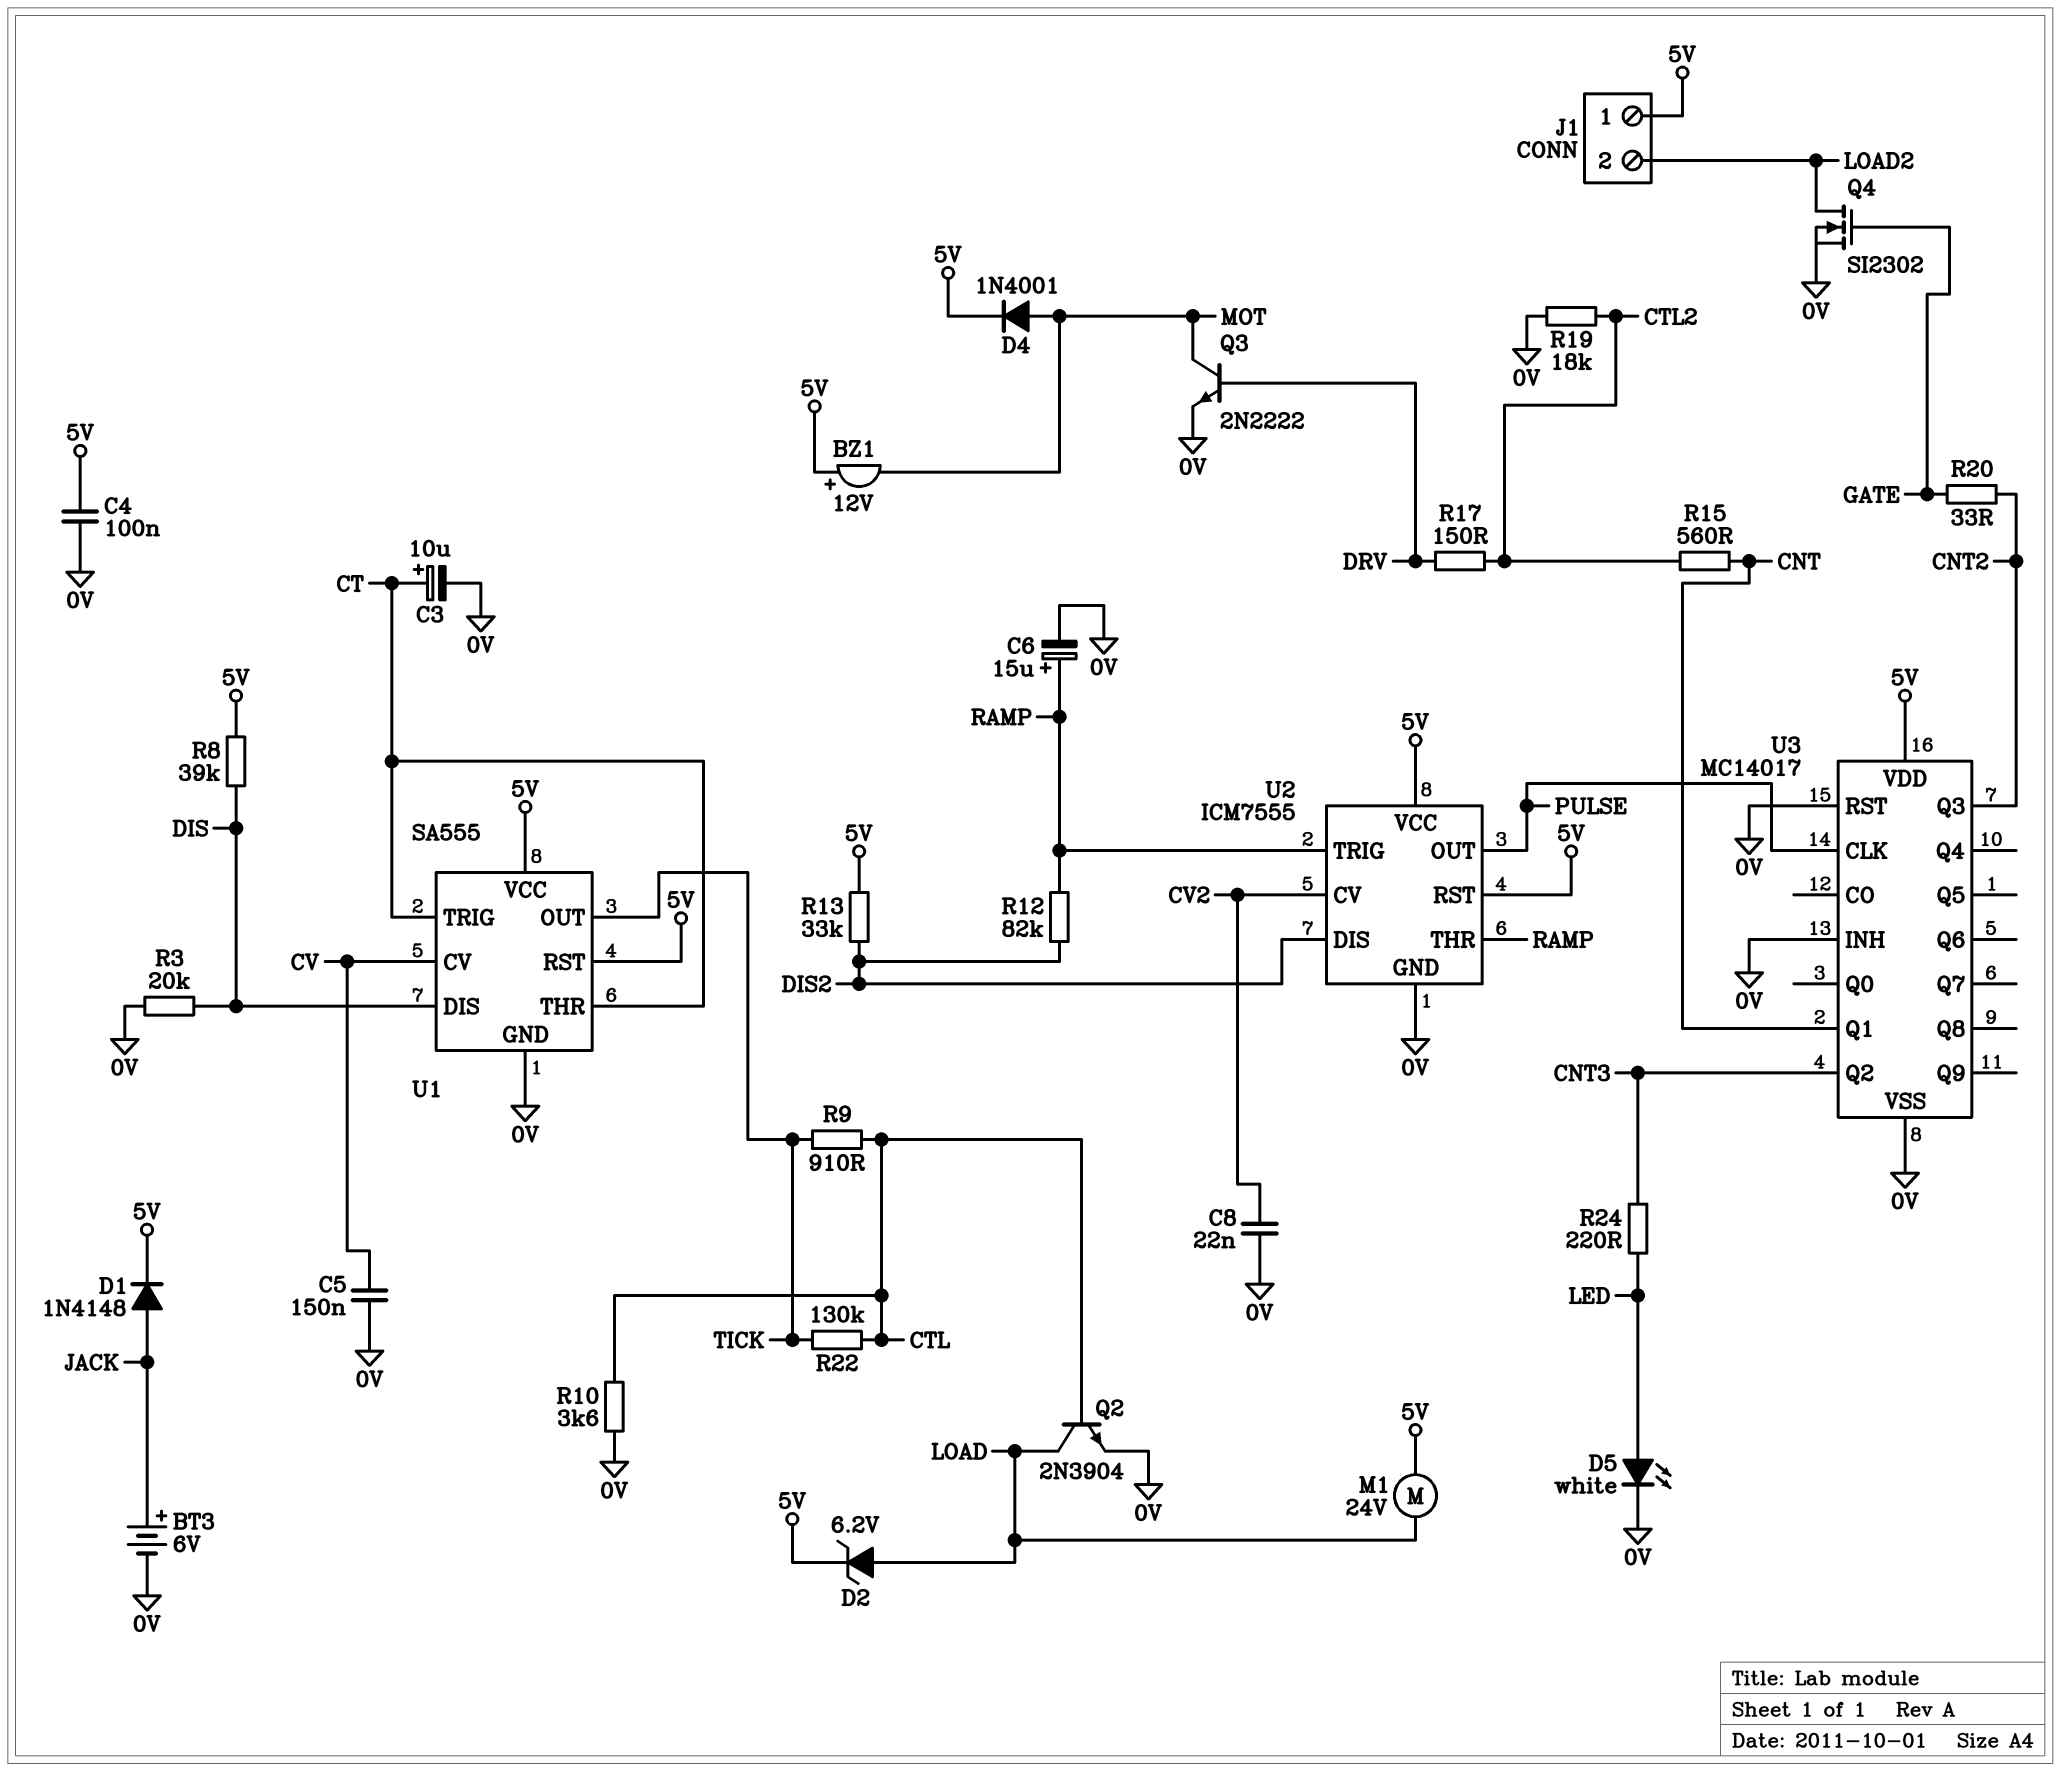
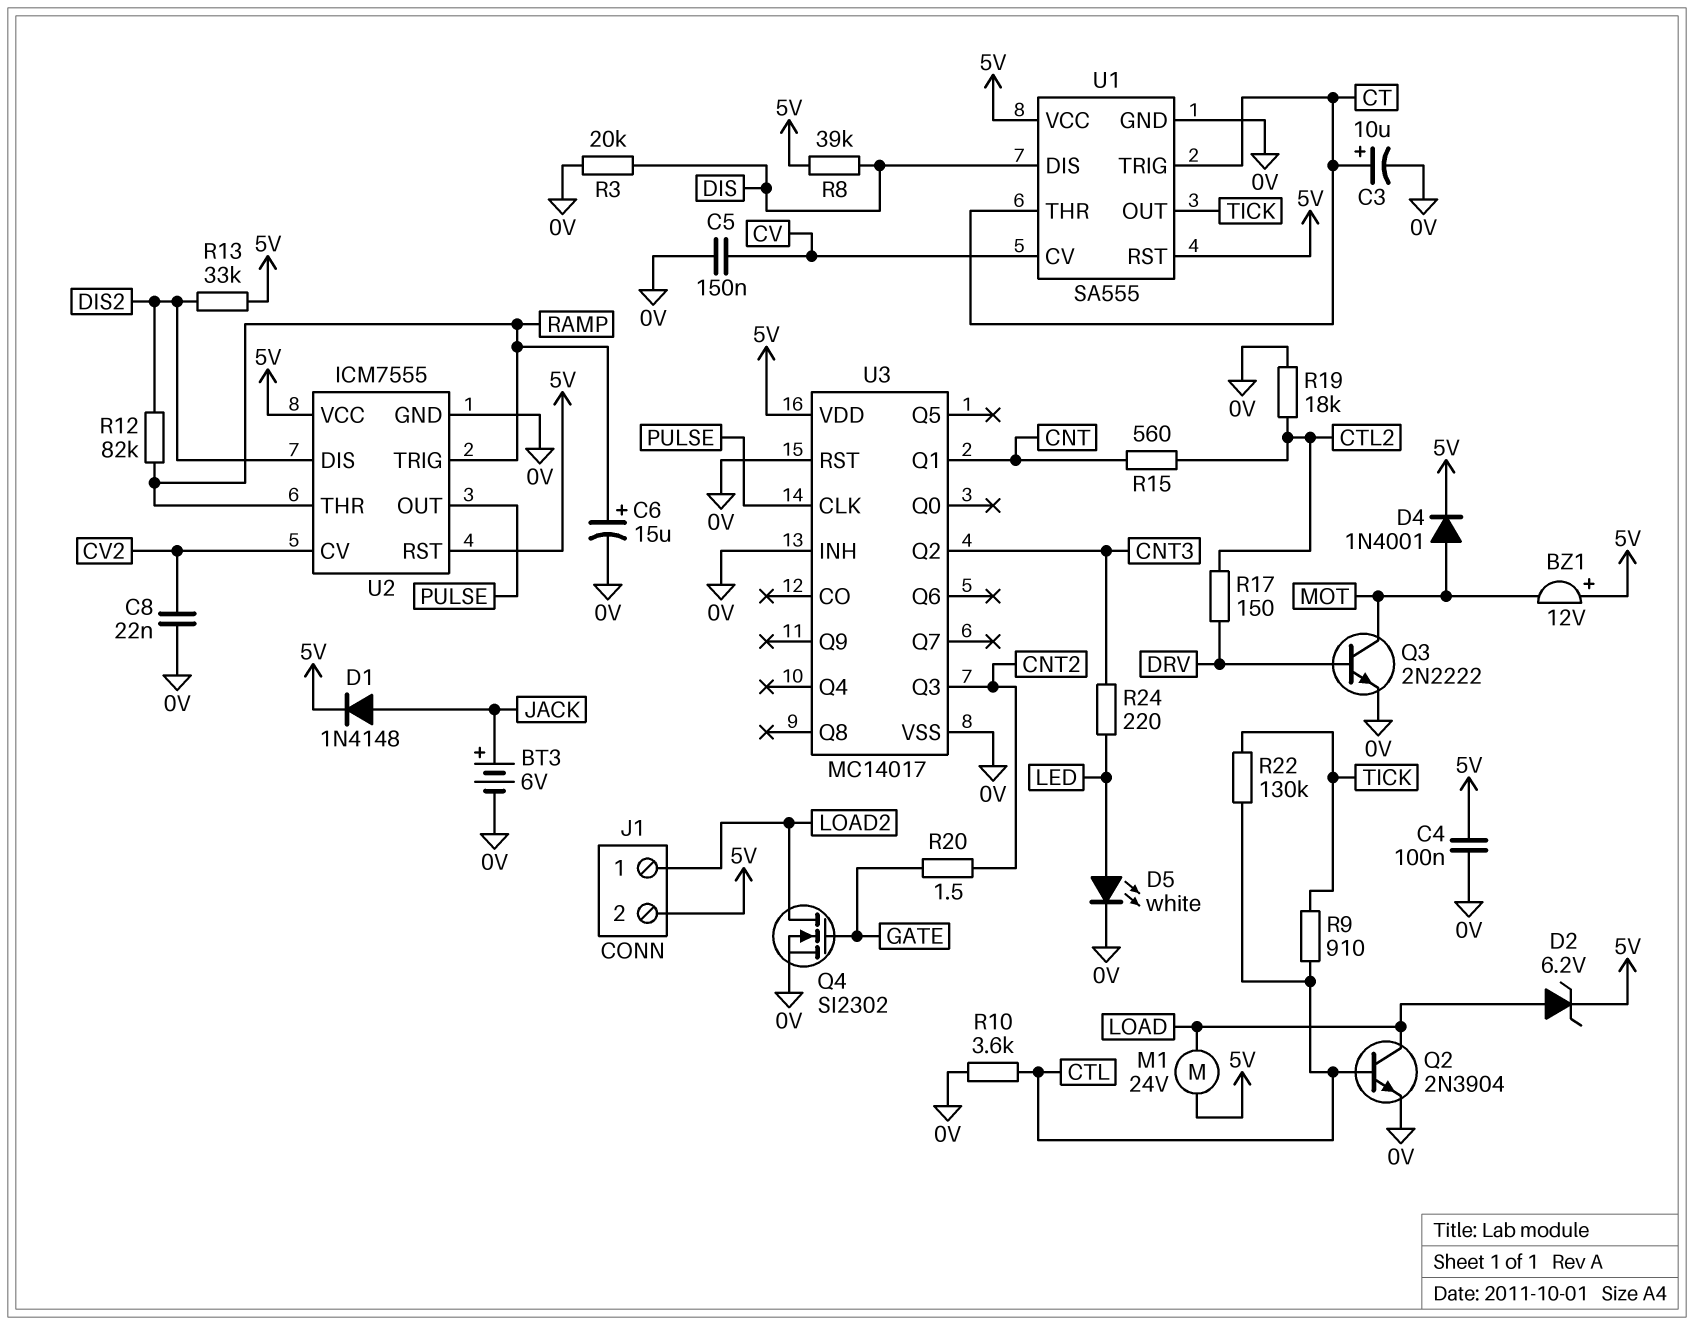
J1 pin 1: 5V -> LOAD2
J1 pin 2: LOAD2 -> 5V
R20: 33 (CNT2, GATE) -> 1.5 (CNT2, GATE)

